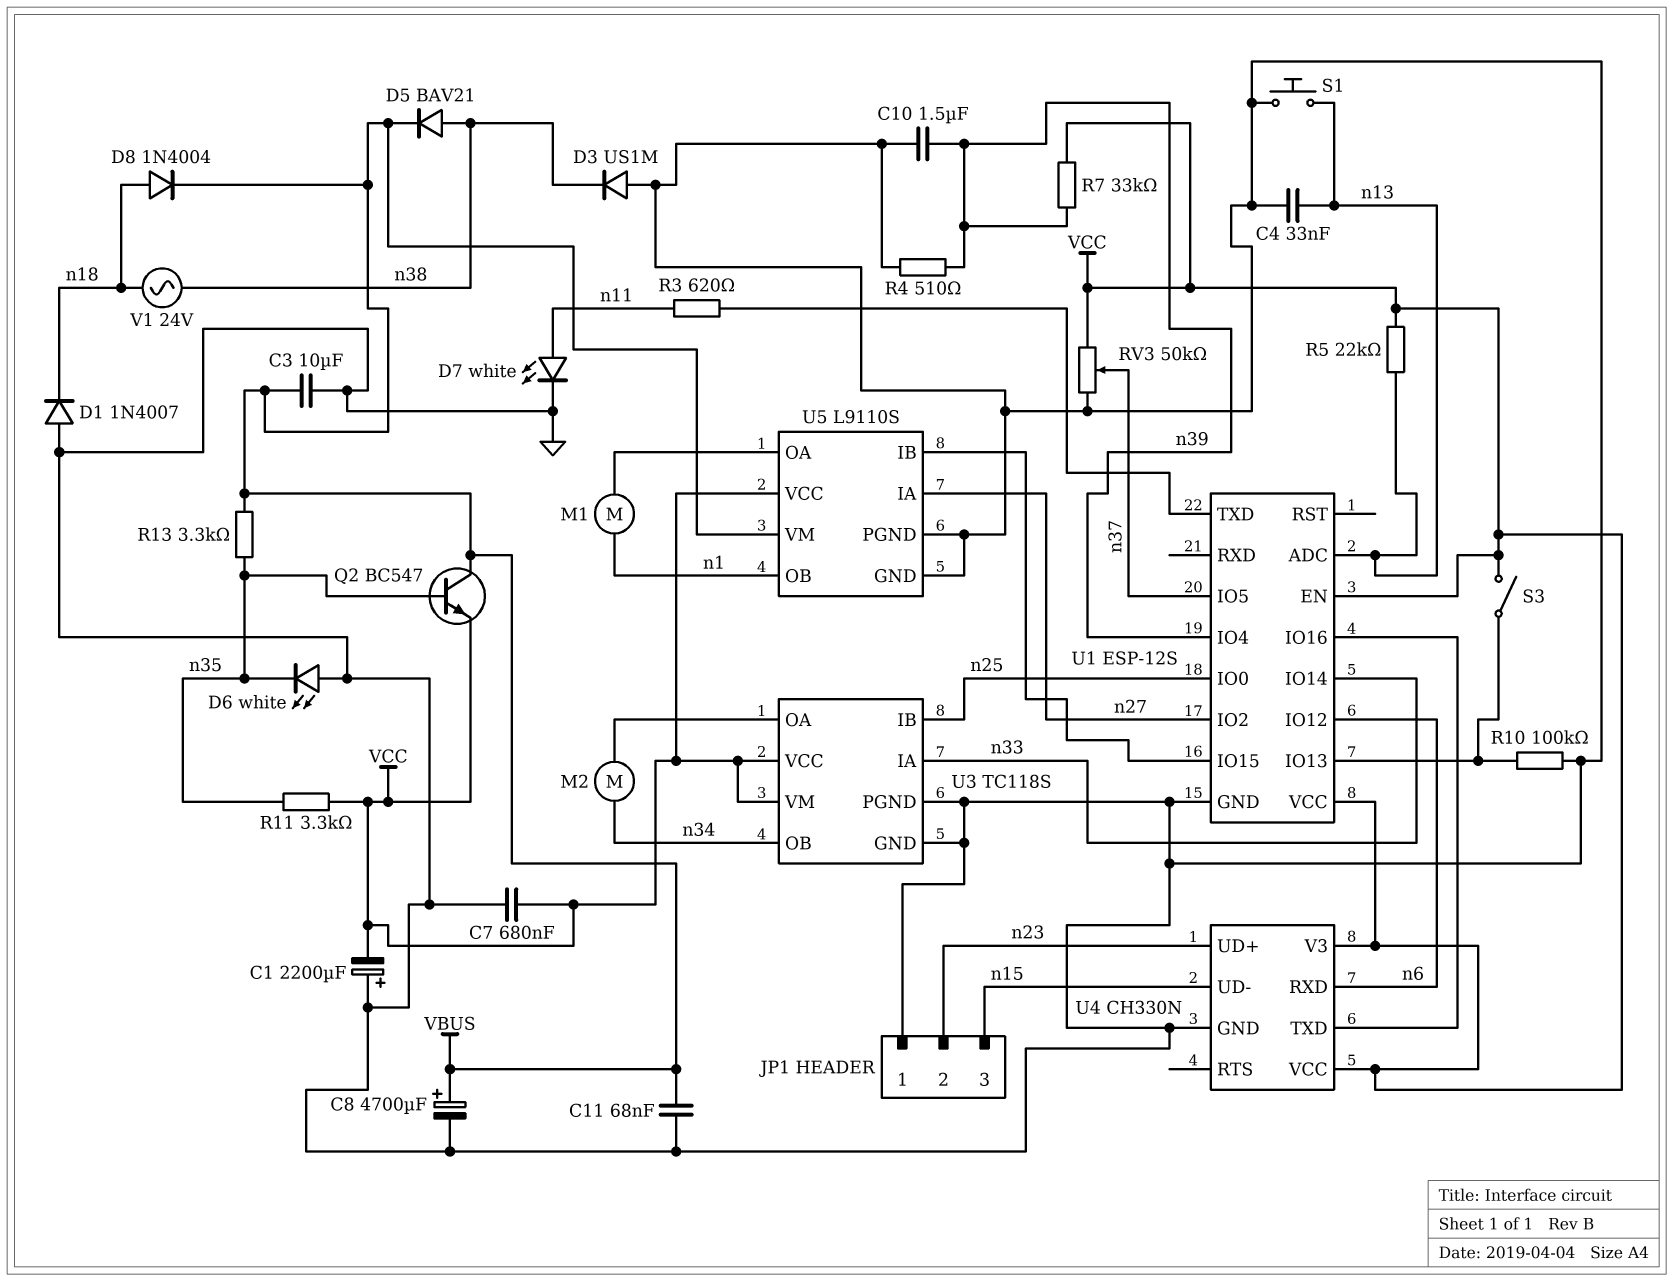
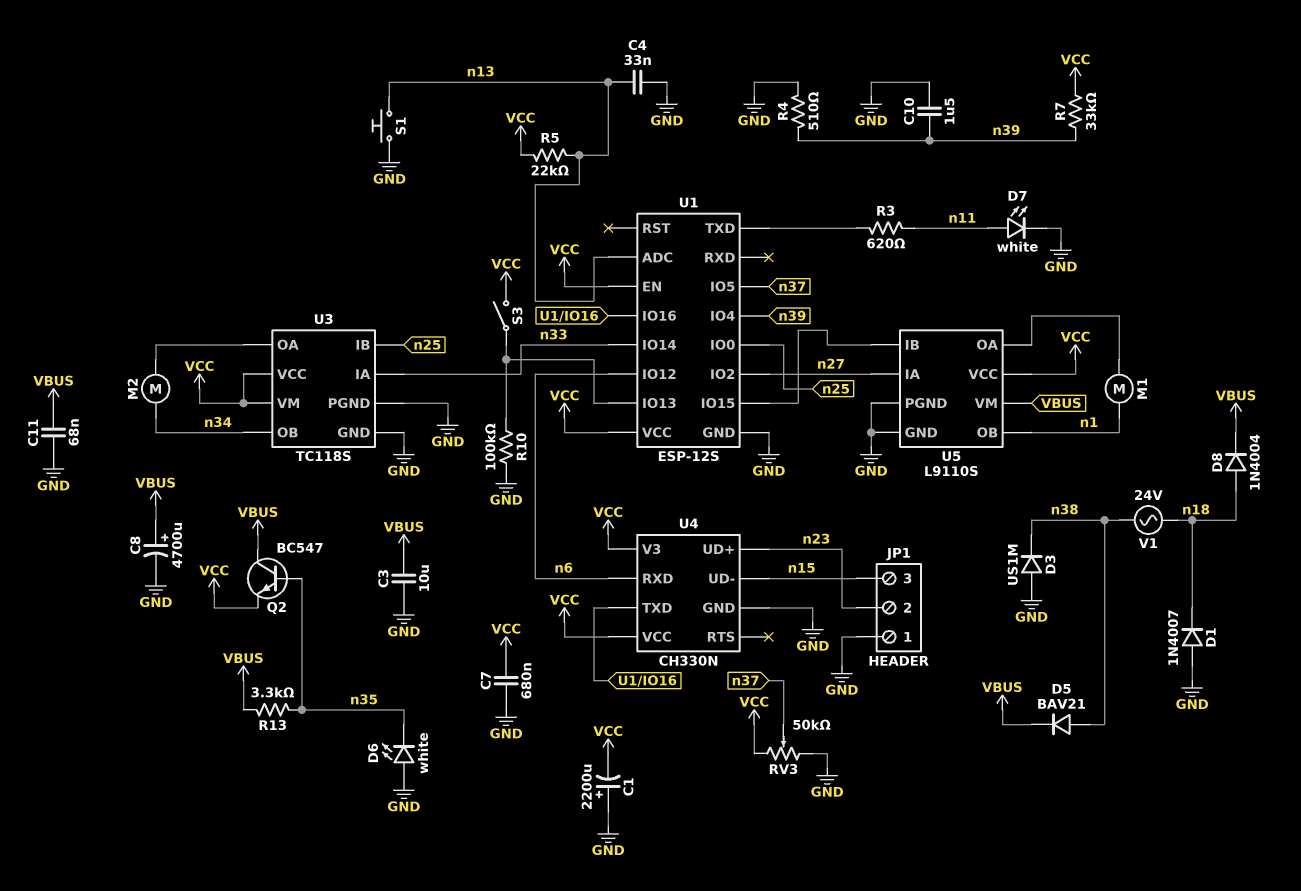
R11: 3.3k (VCC, n35) -> none

